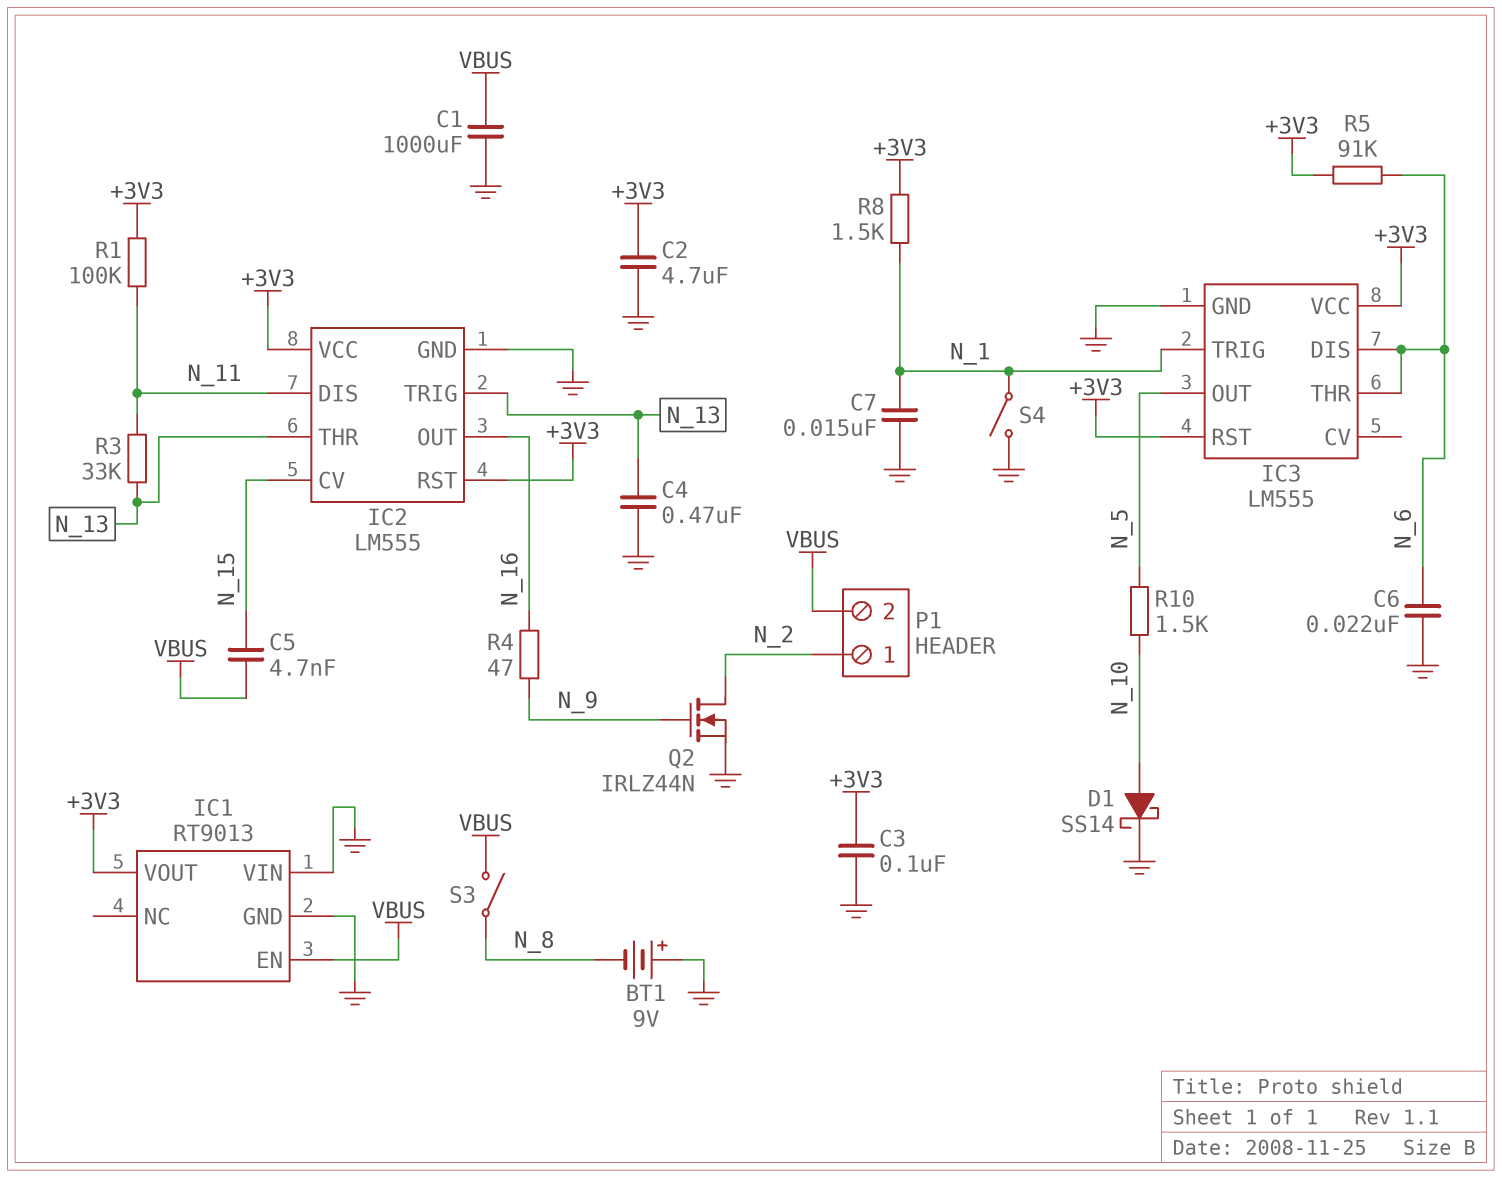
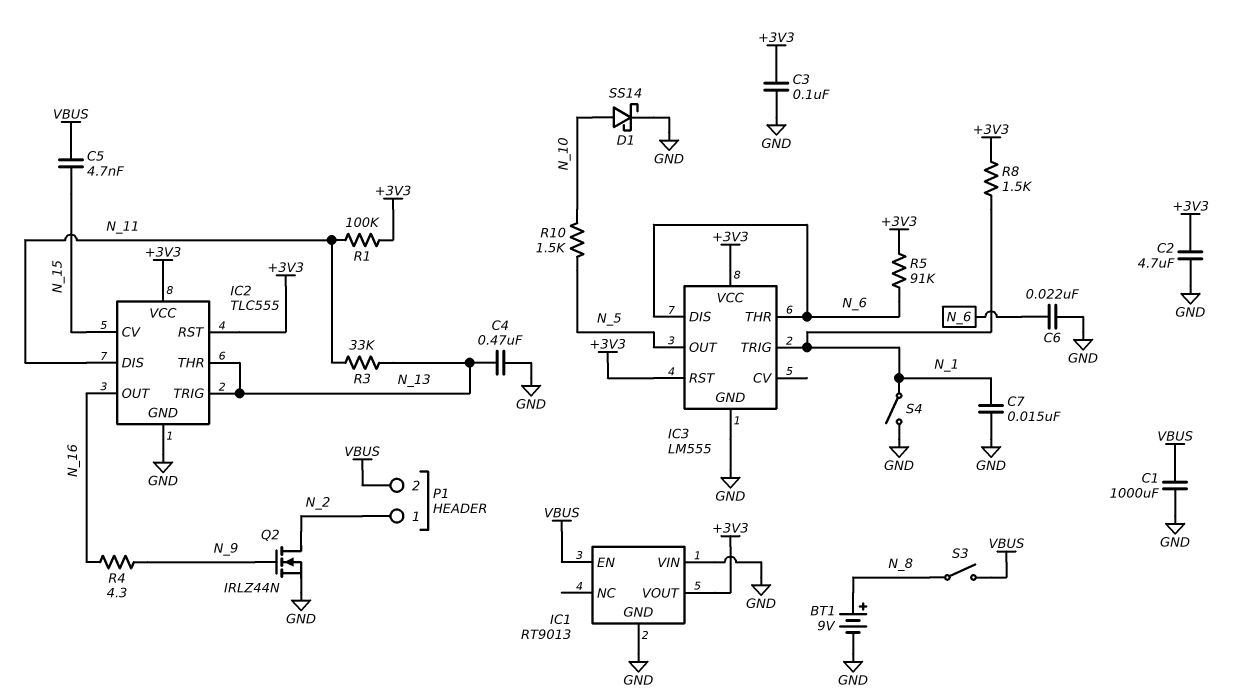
BT1: 9V (plus GND, minus N_8) -> 9V (plus N_8, minus GND)
IC2: LM555 -> TLC555
R4: 47 (N_9, N_16) -> 4.3 (N_9, N_16)

